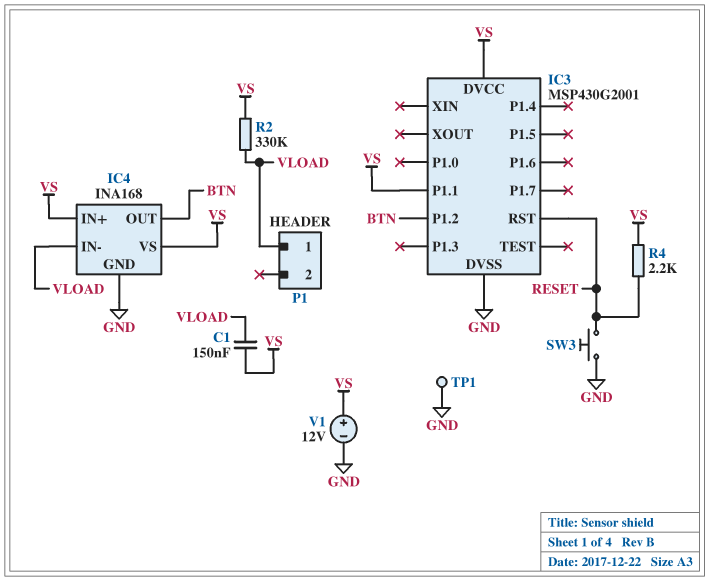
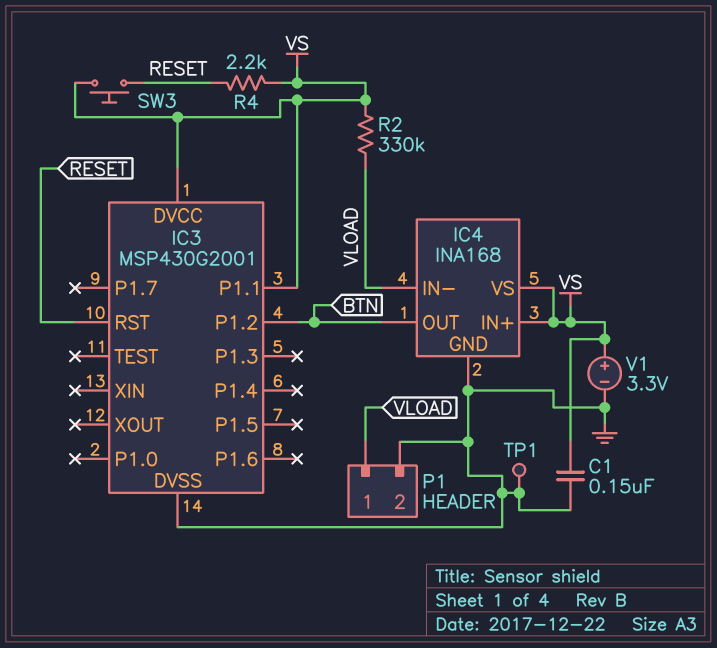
C1: 150nF (VLOAD, VS) -> 150nF (GND, VS)
P1 pin 2: none -> GND
SW3: button (GND, RESET) -> button (RESET, VS)
V1: 12V (plus VS, minus GND) -> 3.3V (plus VS, minus GND)

